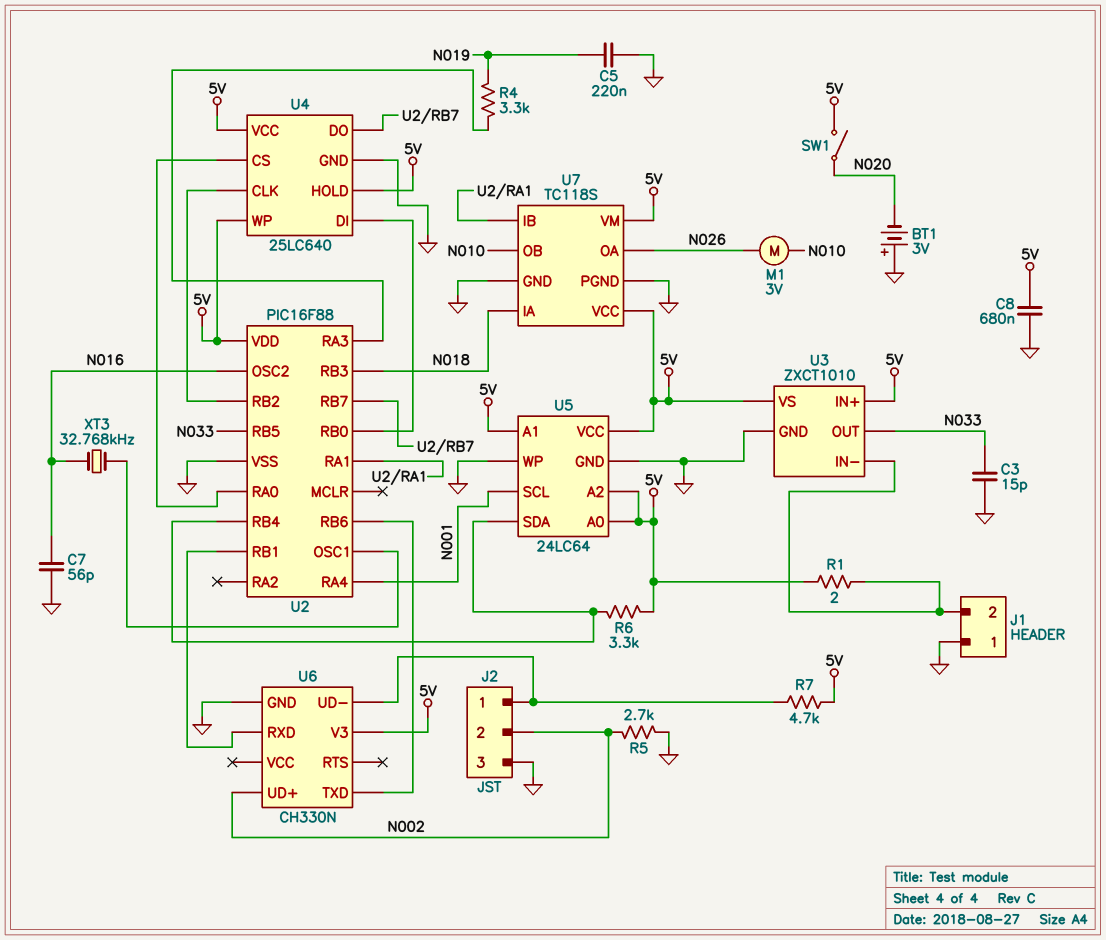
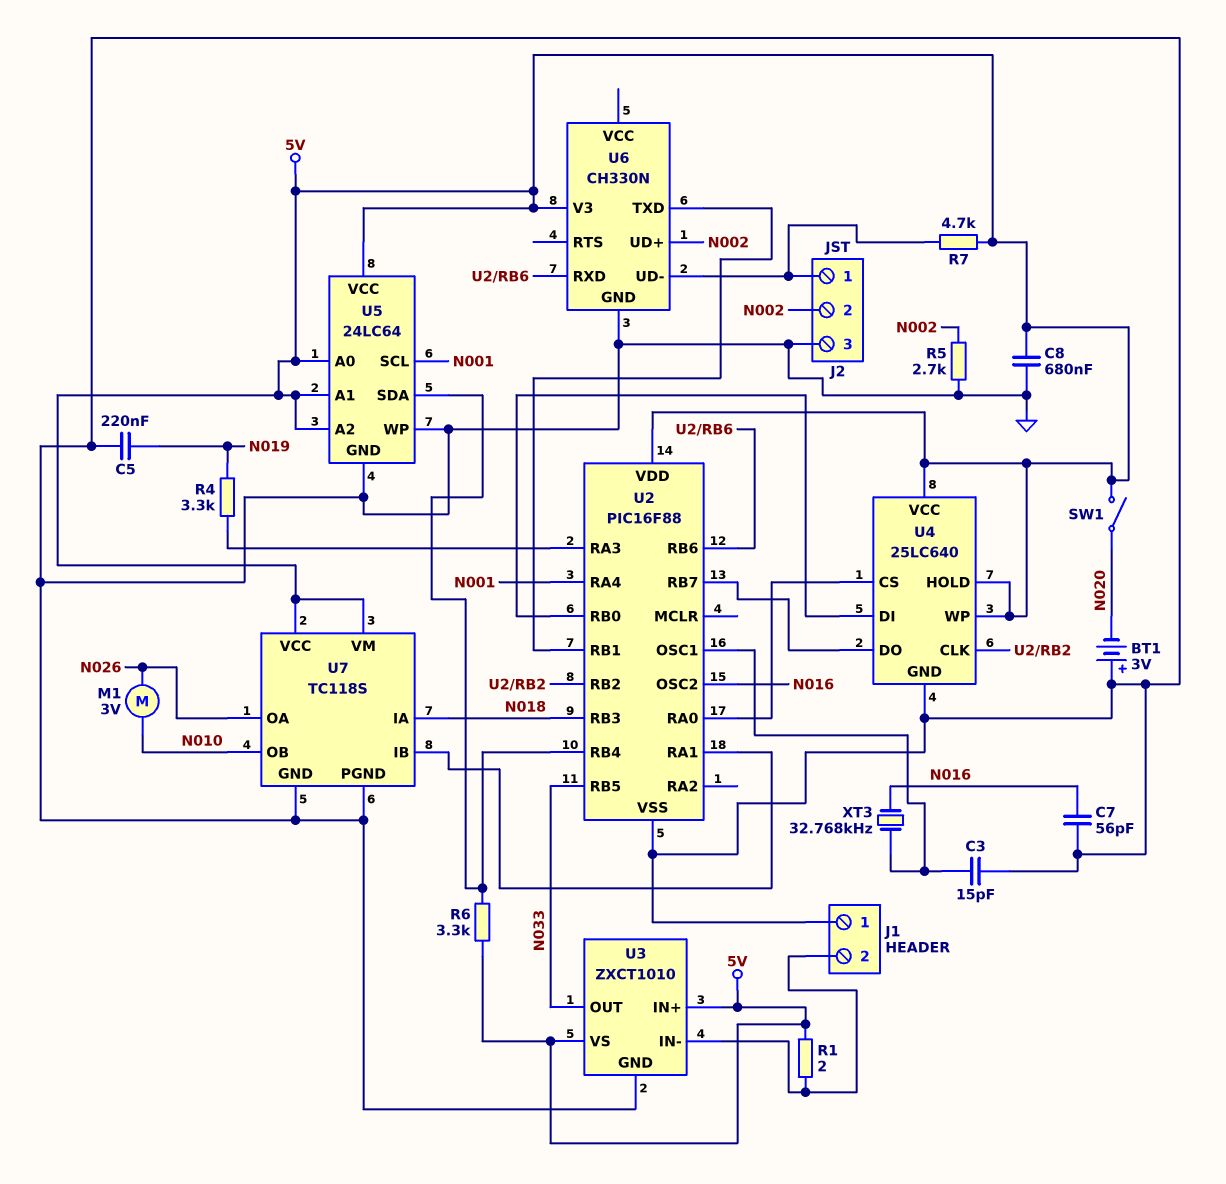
C3: 15pF (GND, N033) -> 15pF (GND, U2/OSC1)
U6 pin RXD: U2/RB1 -> U2/RB6
U6 pin TXD: U2/RB6 -> U2/RB1

